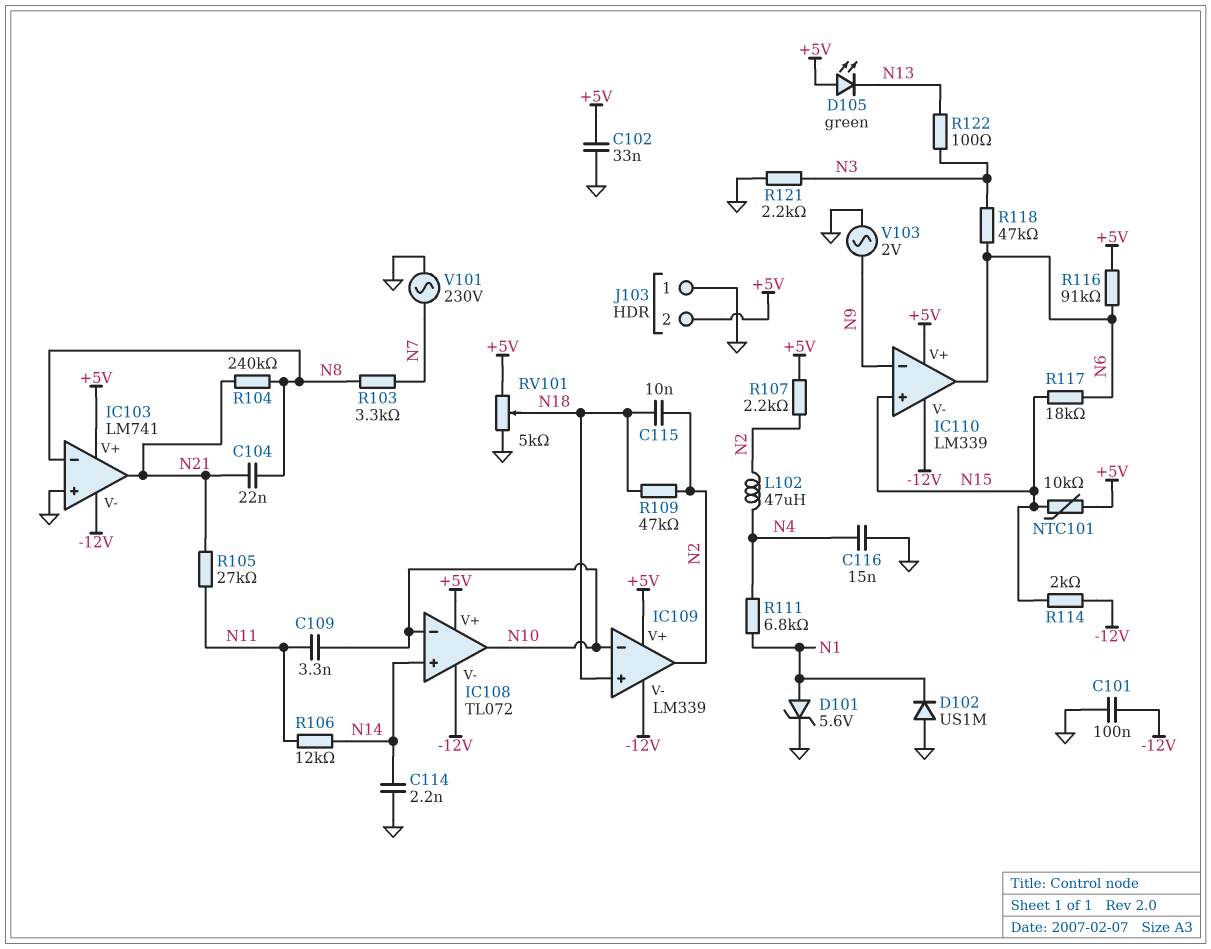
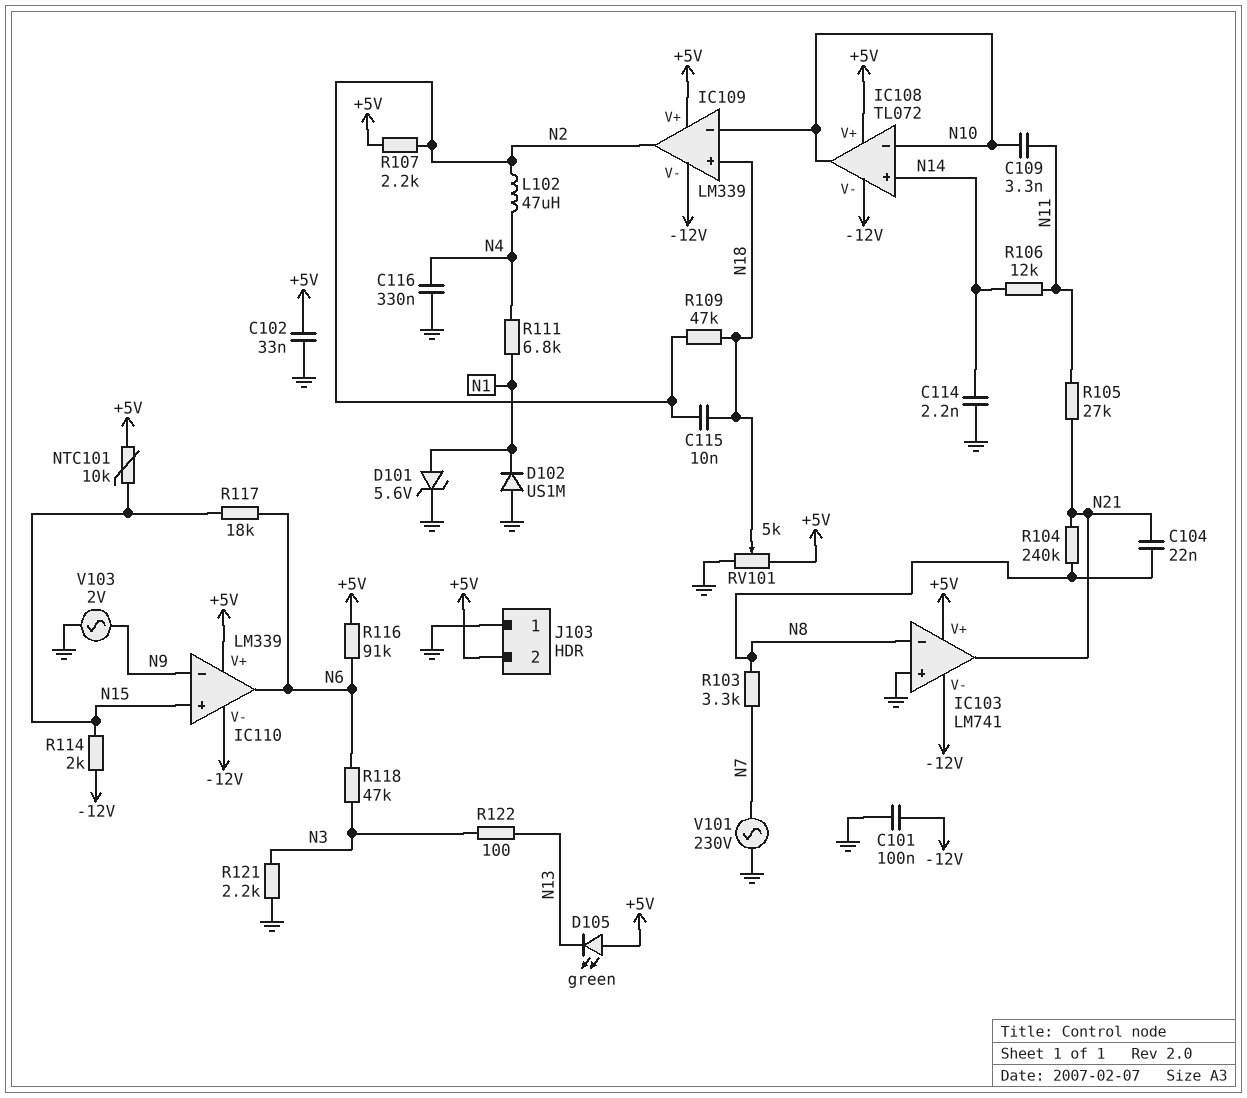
C116: 15nF (GND, N4) -> 330nF (GND, N4)

